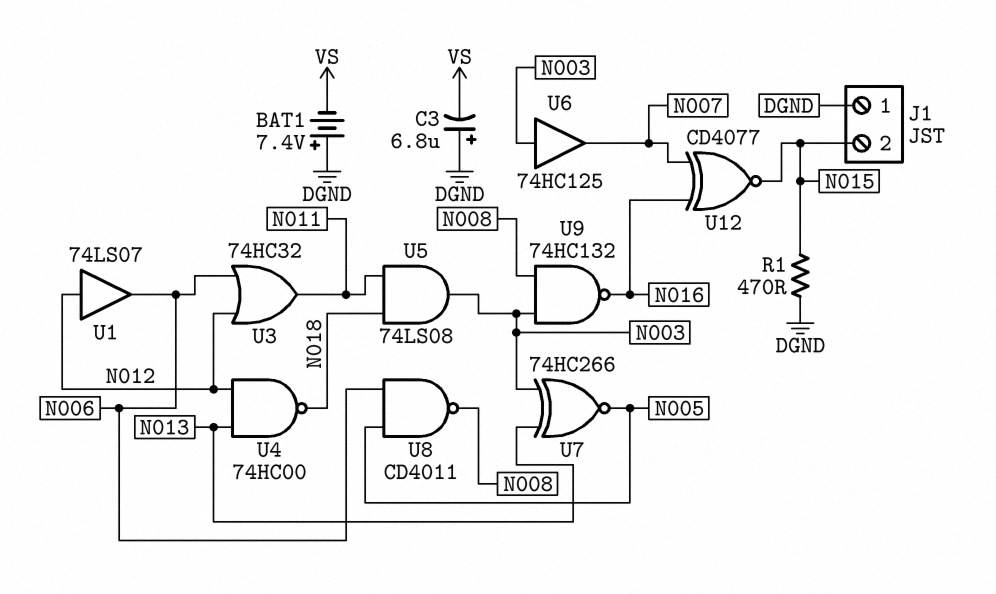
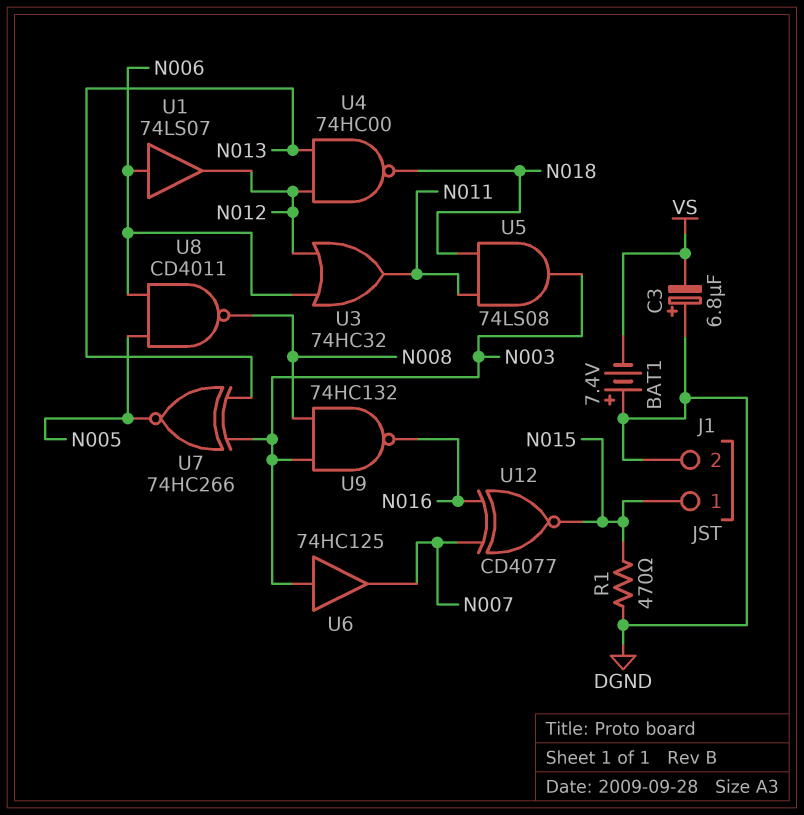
J1 pin 1: DGND -> N015
J1 pin 2: N015 -> DGND
U1: buffer 74LS07 (in N012, out N006) -> buffer 74LS07 (in N006, out N012)

